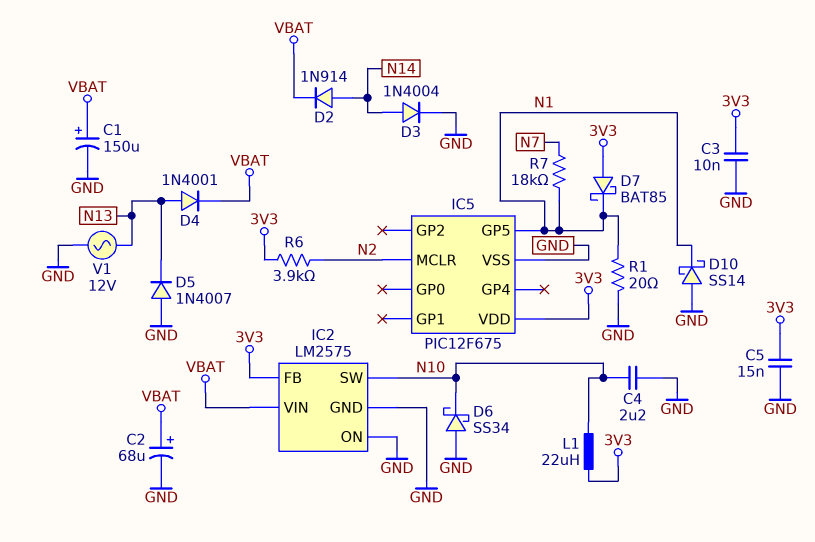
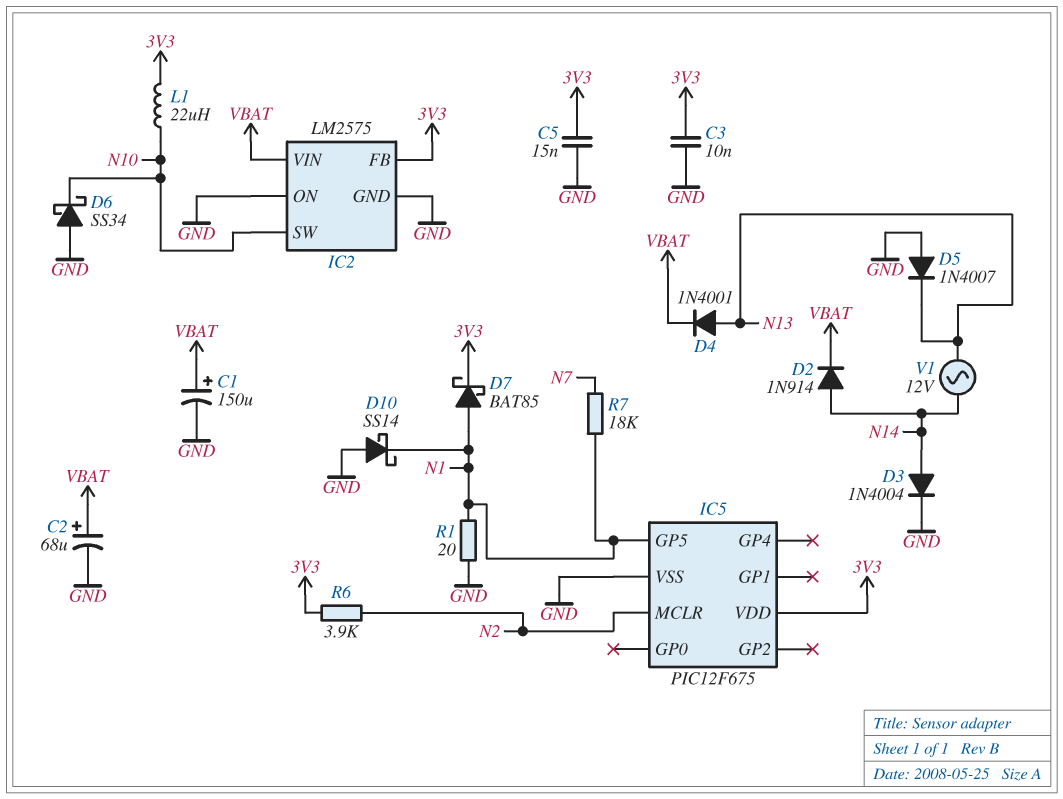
C4: 2.2uF (GND, N10) -> none
D7: schottky BAT85 (A 3V3, K N1) -> schottky BAT85 (A N1, K 3V3)
V1: AC 12V (GND, N13) -> AC 12V (N13, N14)

